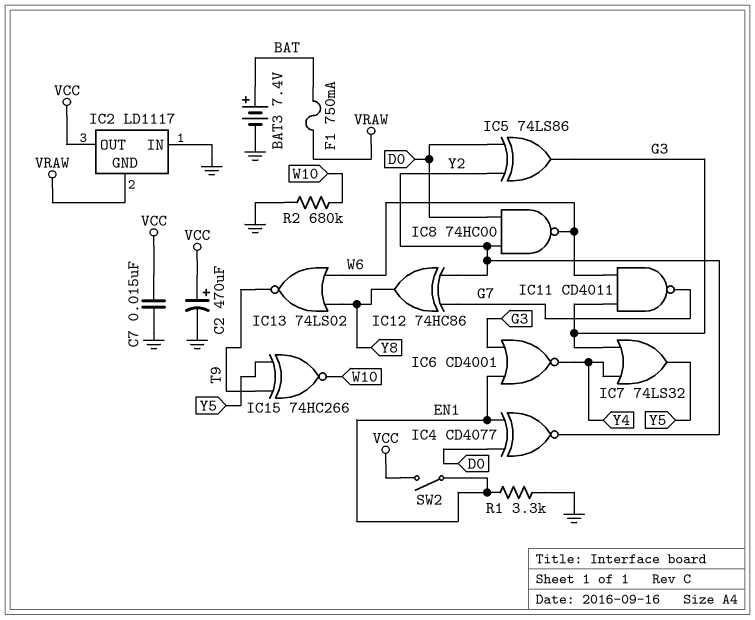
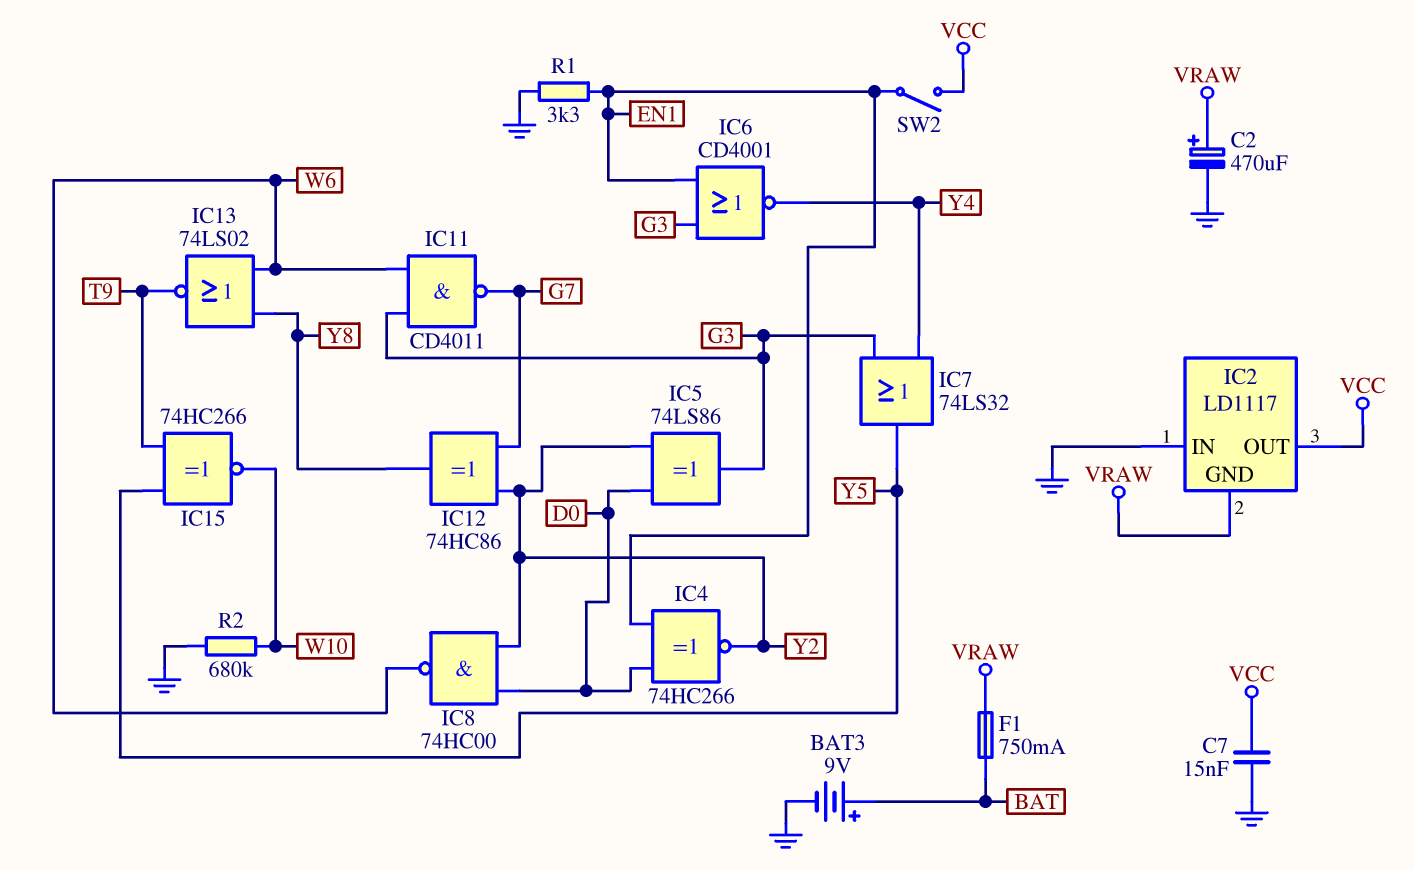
BAT3: 7.4V (plus BAT, minus GND) -> 9V (plus BAT, minus GND)
C2: 470uF (plus VCC, minus GND) -> 470uF (plus VRAW, minus GND)
IC4: XNOR CD4077 (in D0, in EN1, out Y2) -> XNOR 74HC266 (in D0, in EN1, out Y2)

